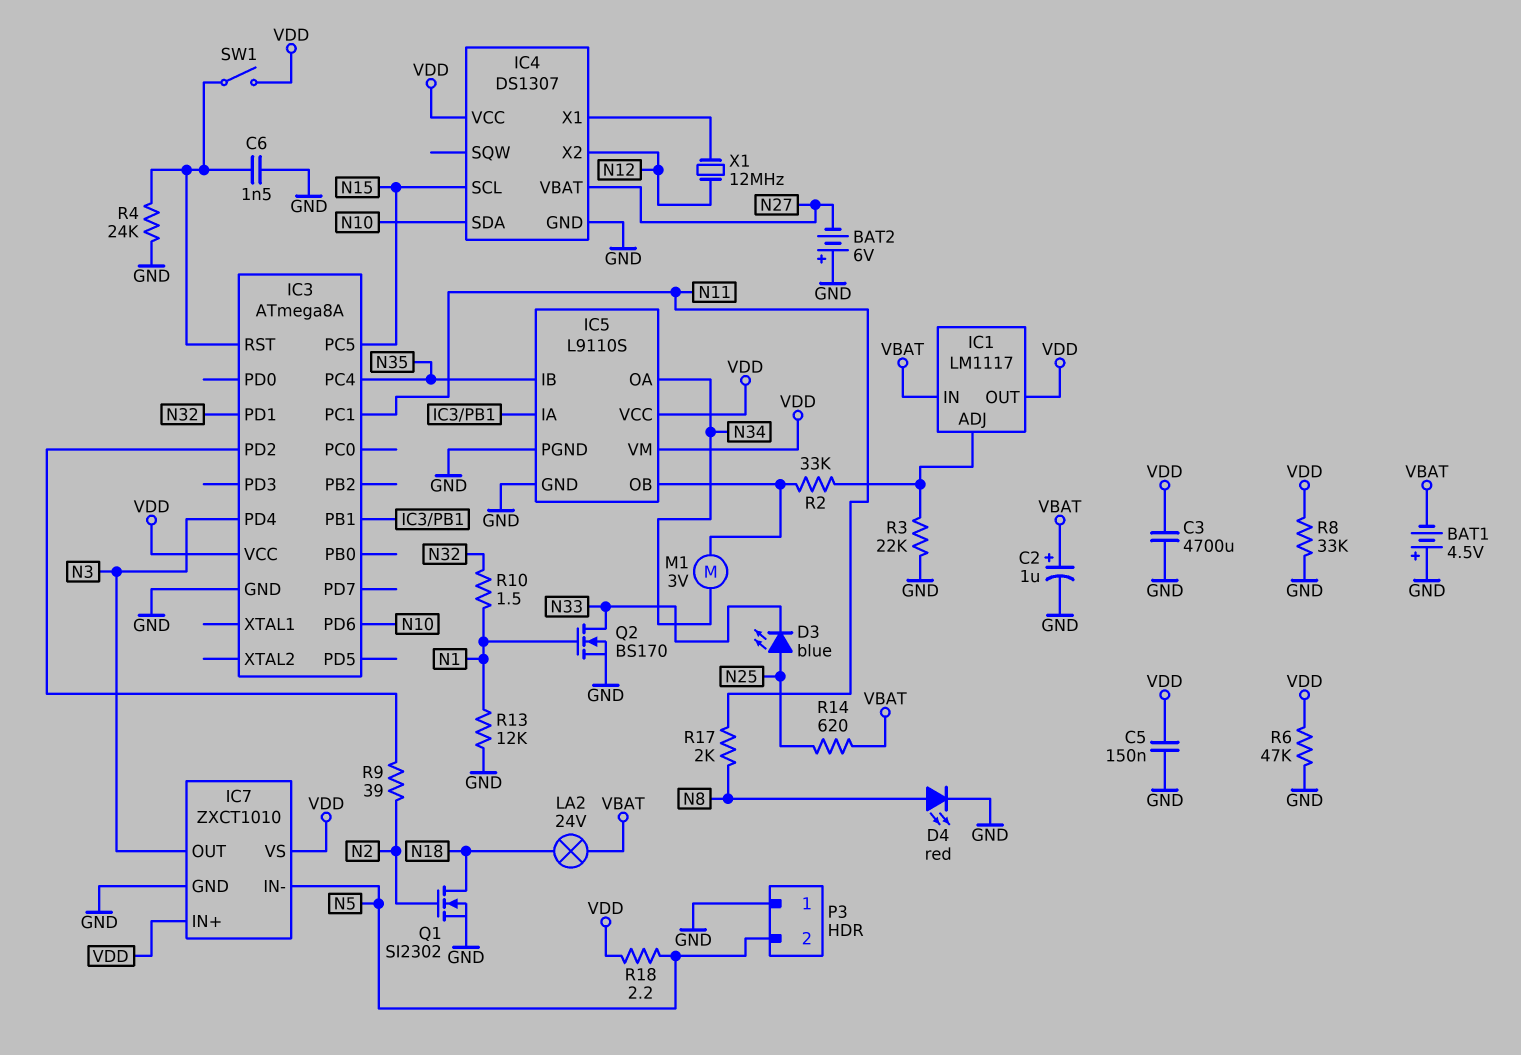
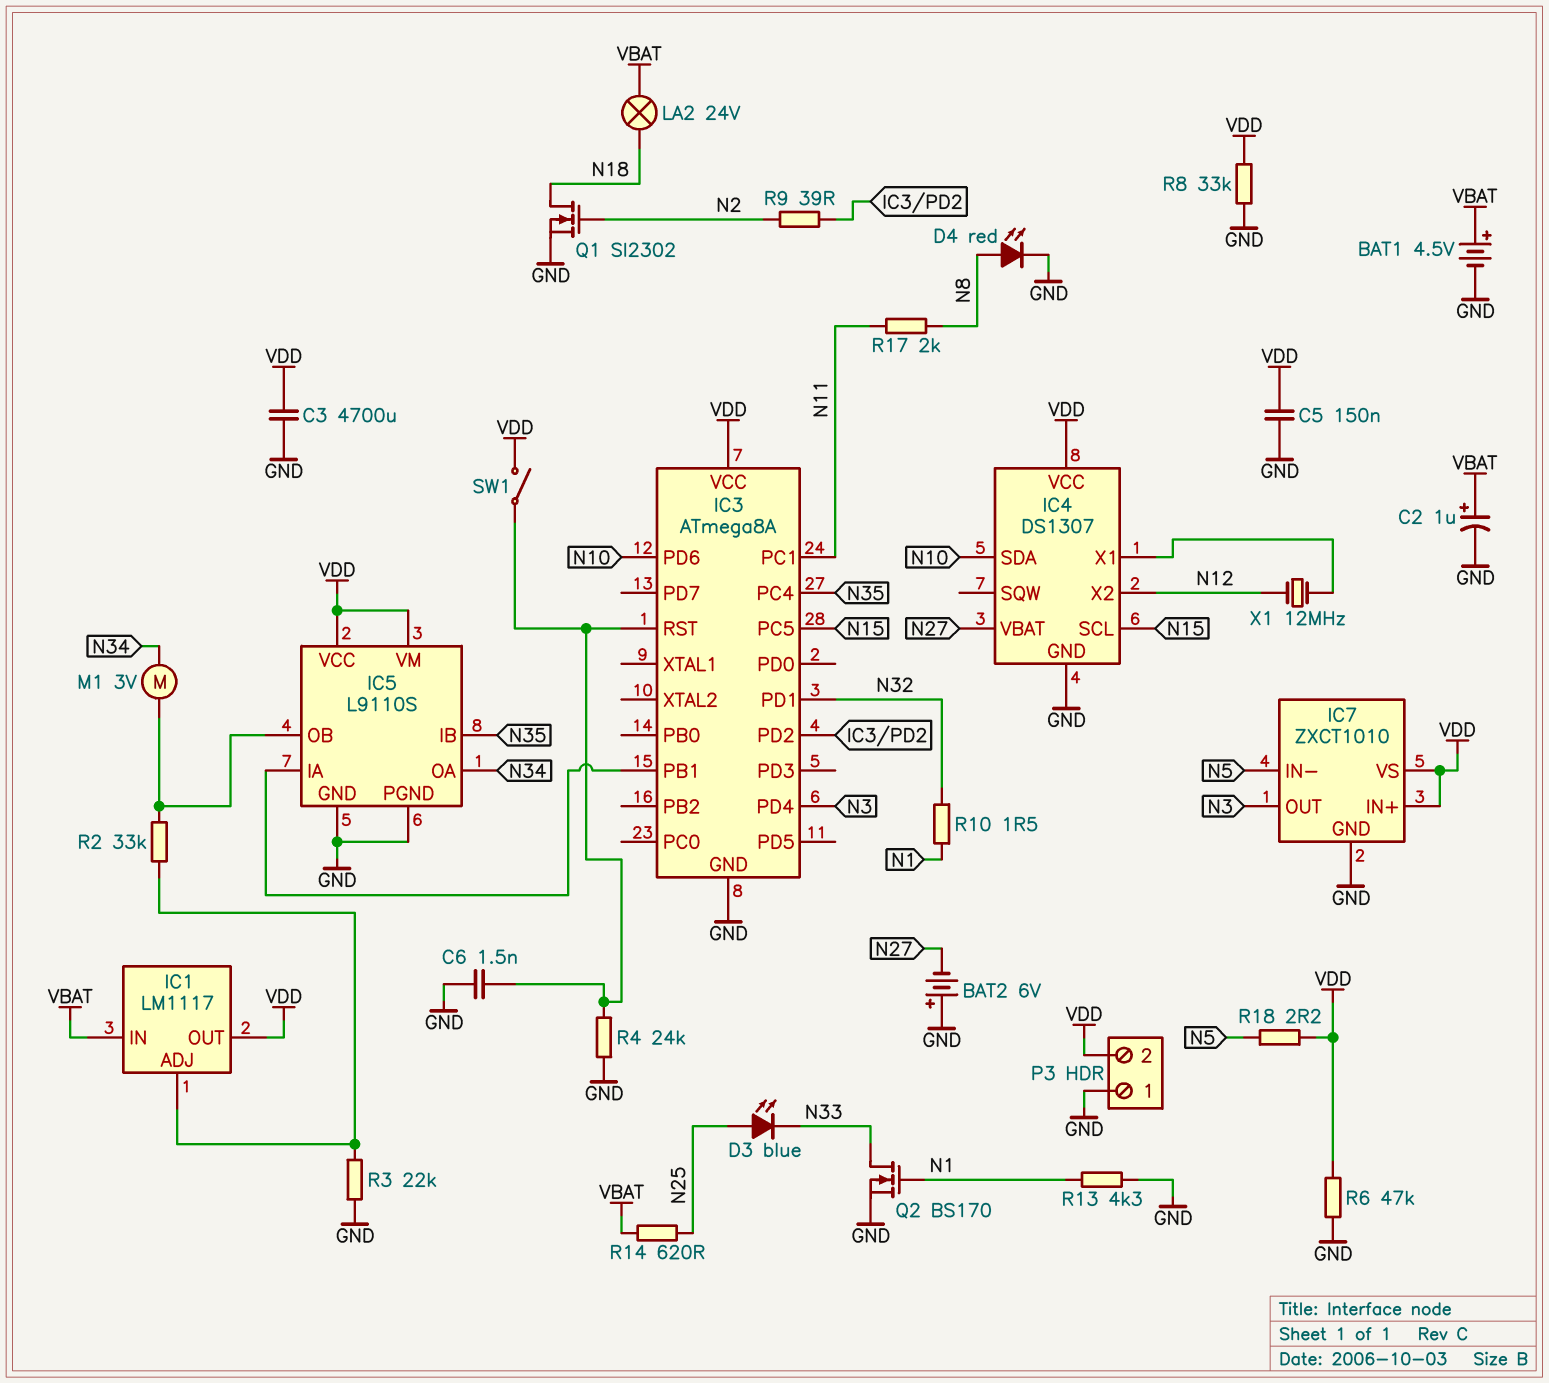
BAT1: 4.5V (plus GND, minus VBAT) -> 4.5V (plus VBAT, minus GND)
P3 pin 2: N5 -> VDD
R13: 12k (GND, N1) -> 4.3k (GND, N1)

